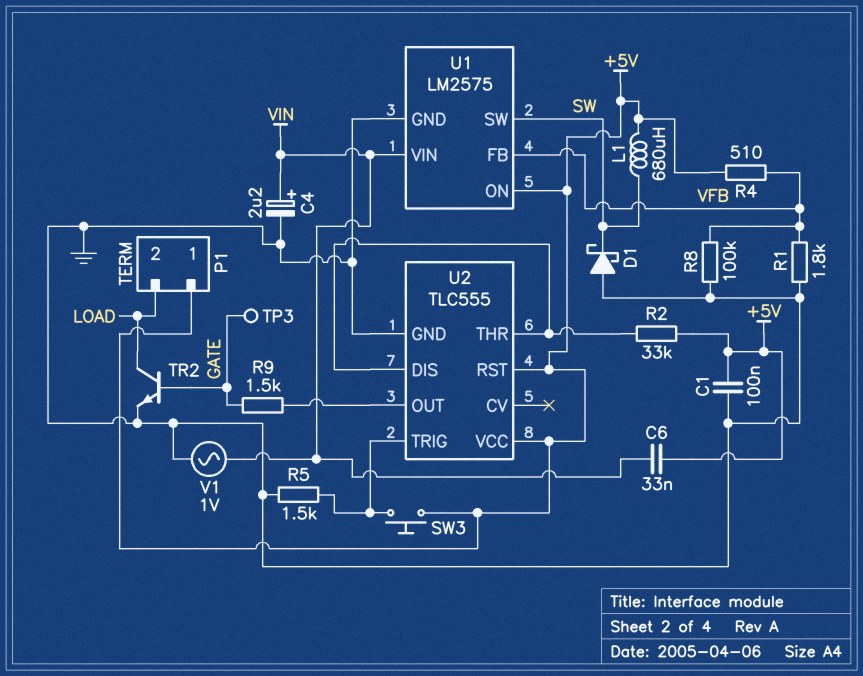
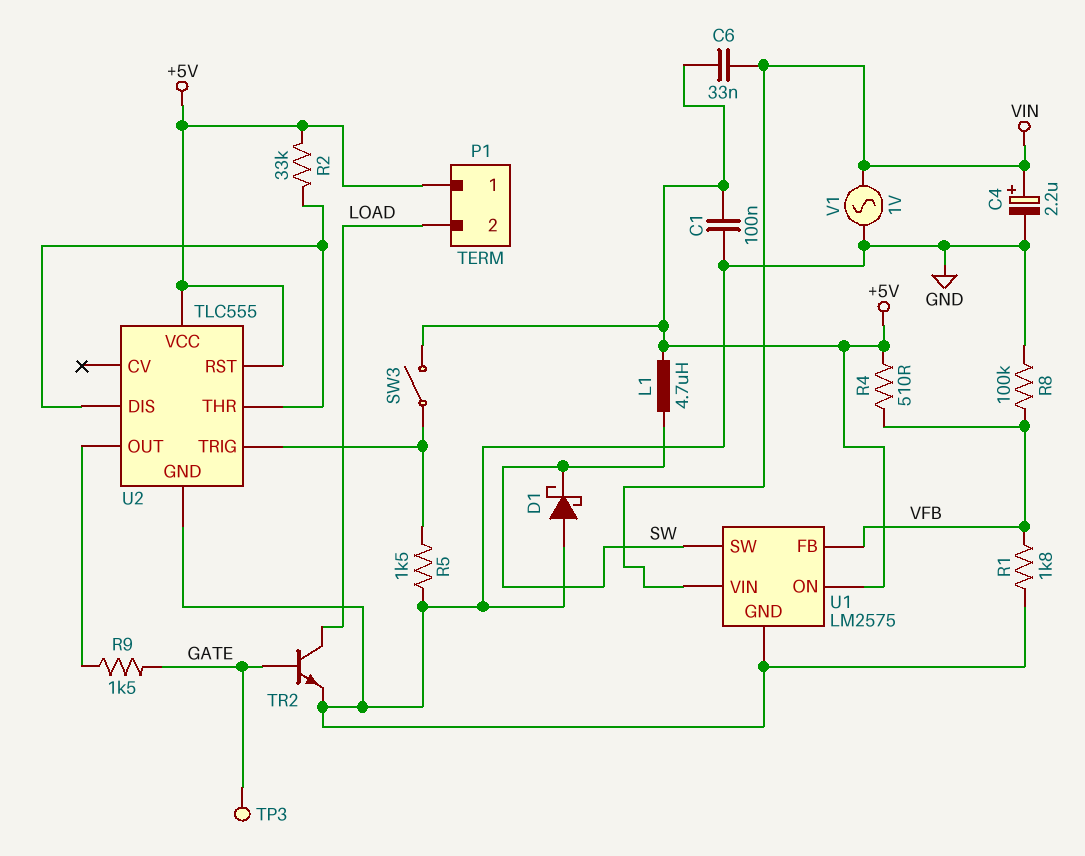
L1: 680uH (+5V, SW) -> 4.7uH (+5V, SW)
SW3: button (+5V, U2/TRIG) -> switch (+5V, U2/TRIG)

